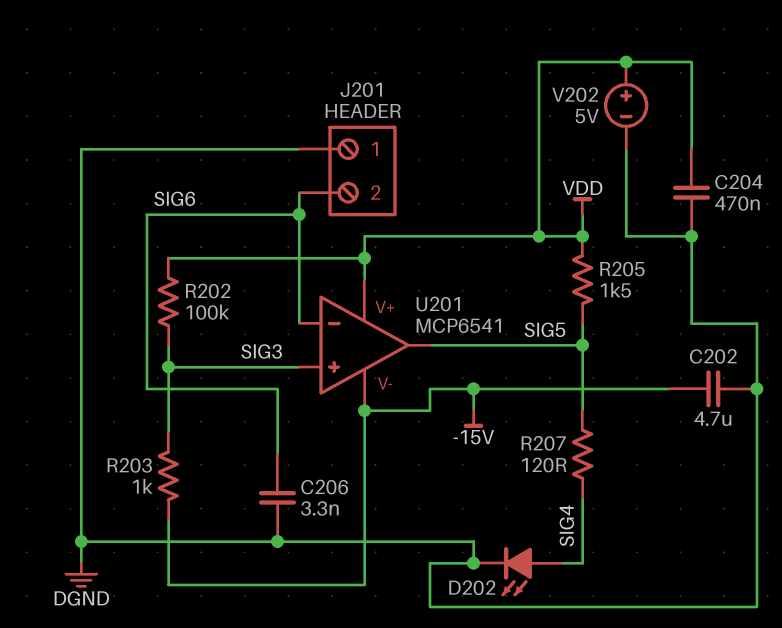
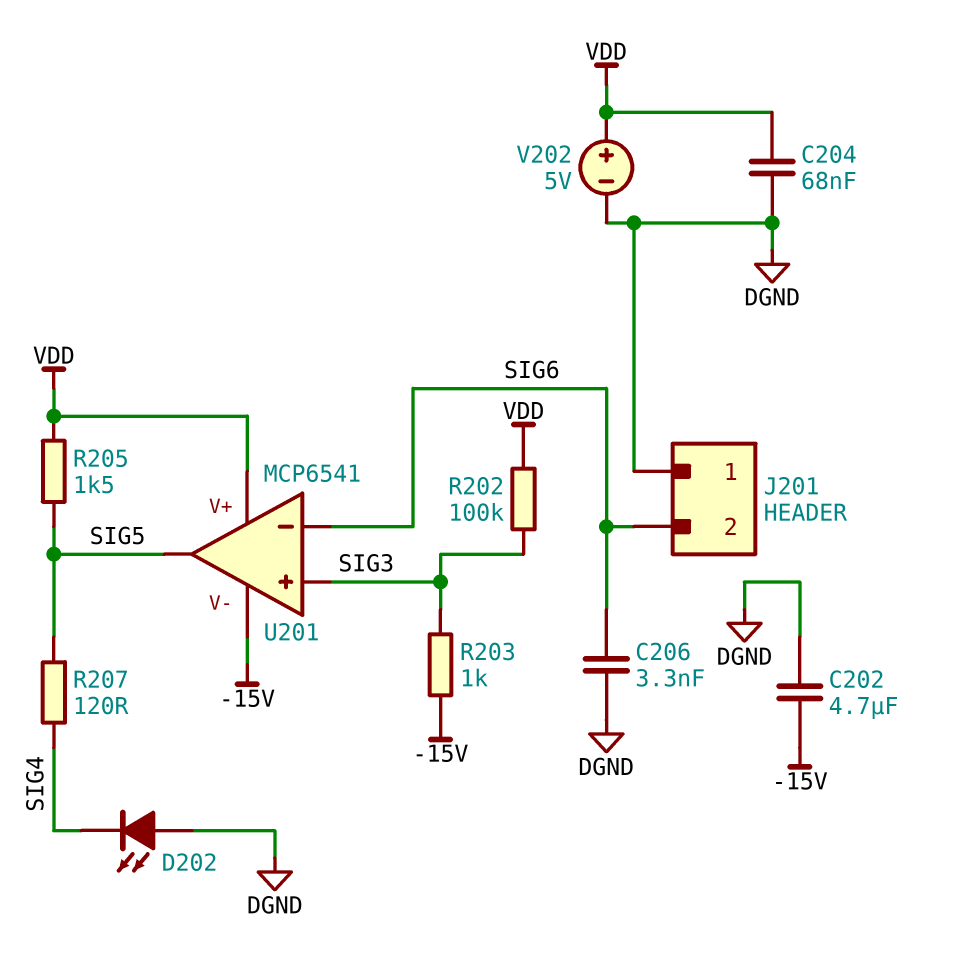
C204: 470nF (DGND, VDD) -> 68nF (DGND, VDD)
D202: LED (A SIG4, K DGND) -> LED (A DGND, K SIG4)

